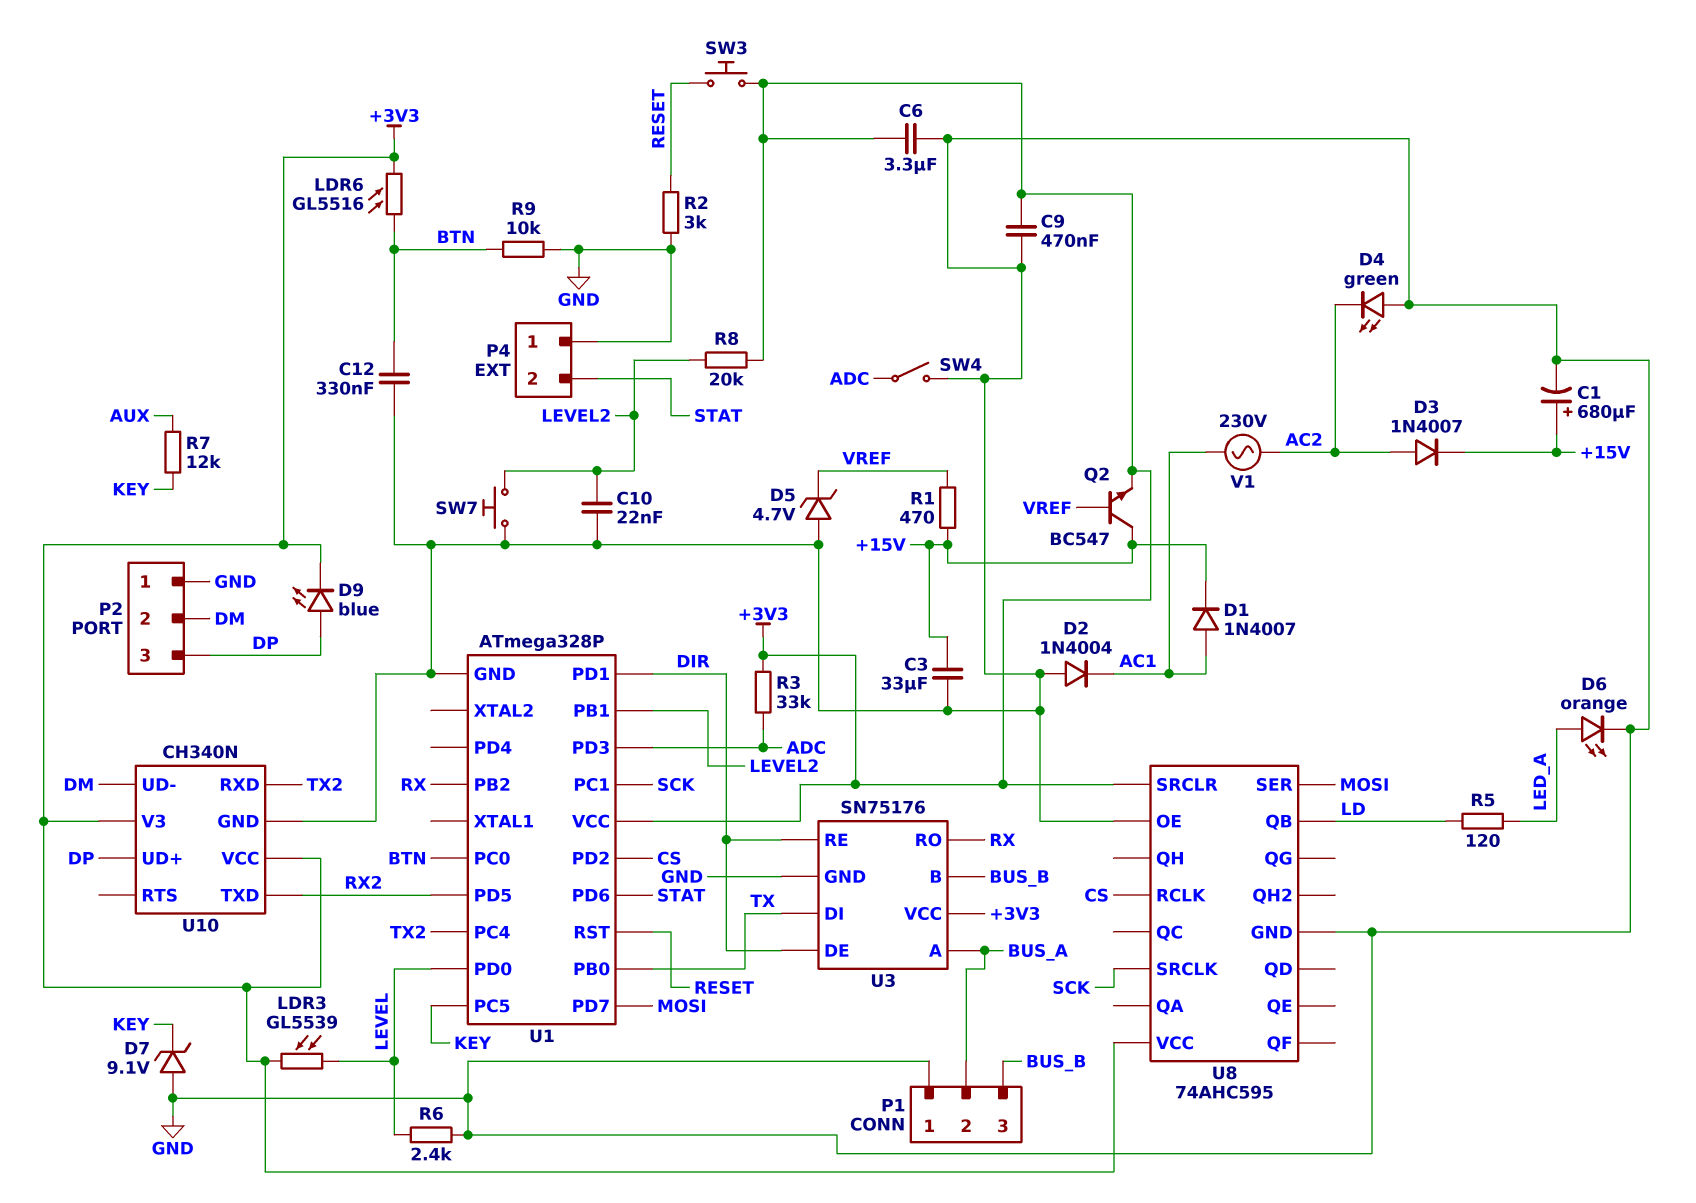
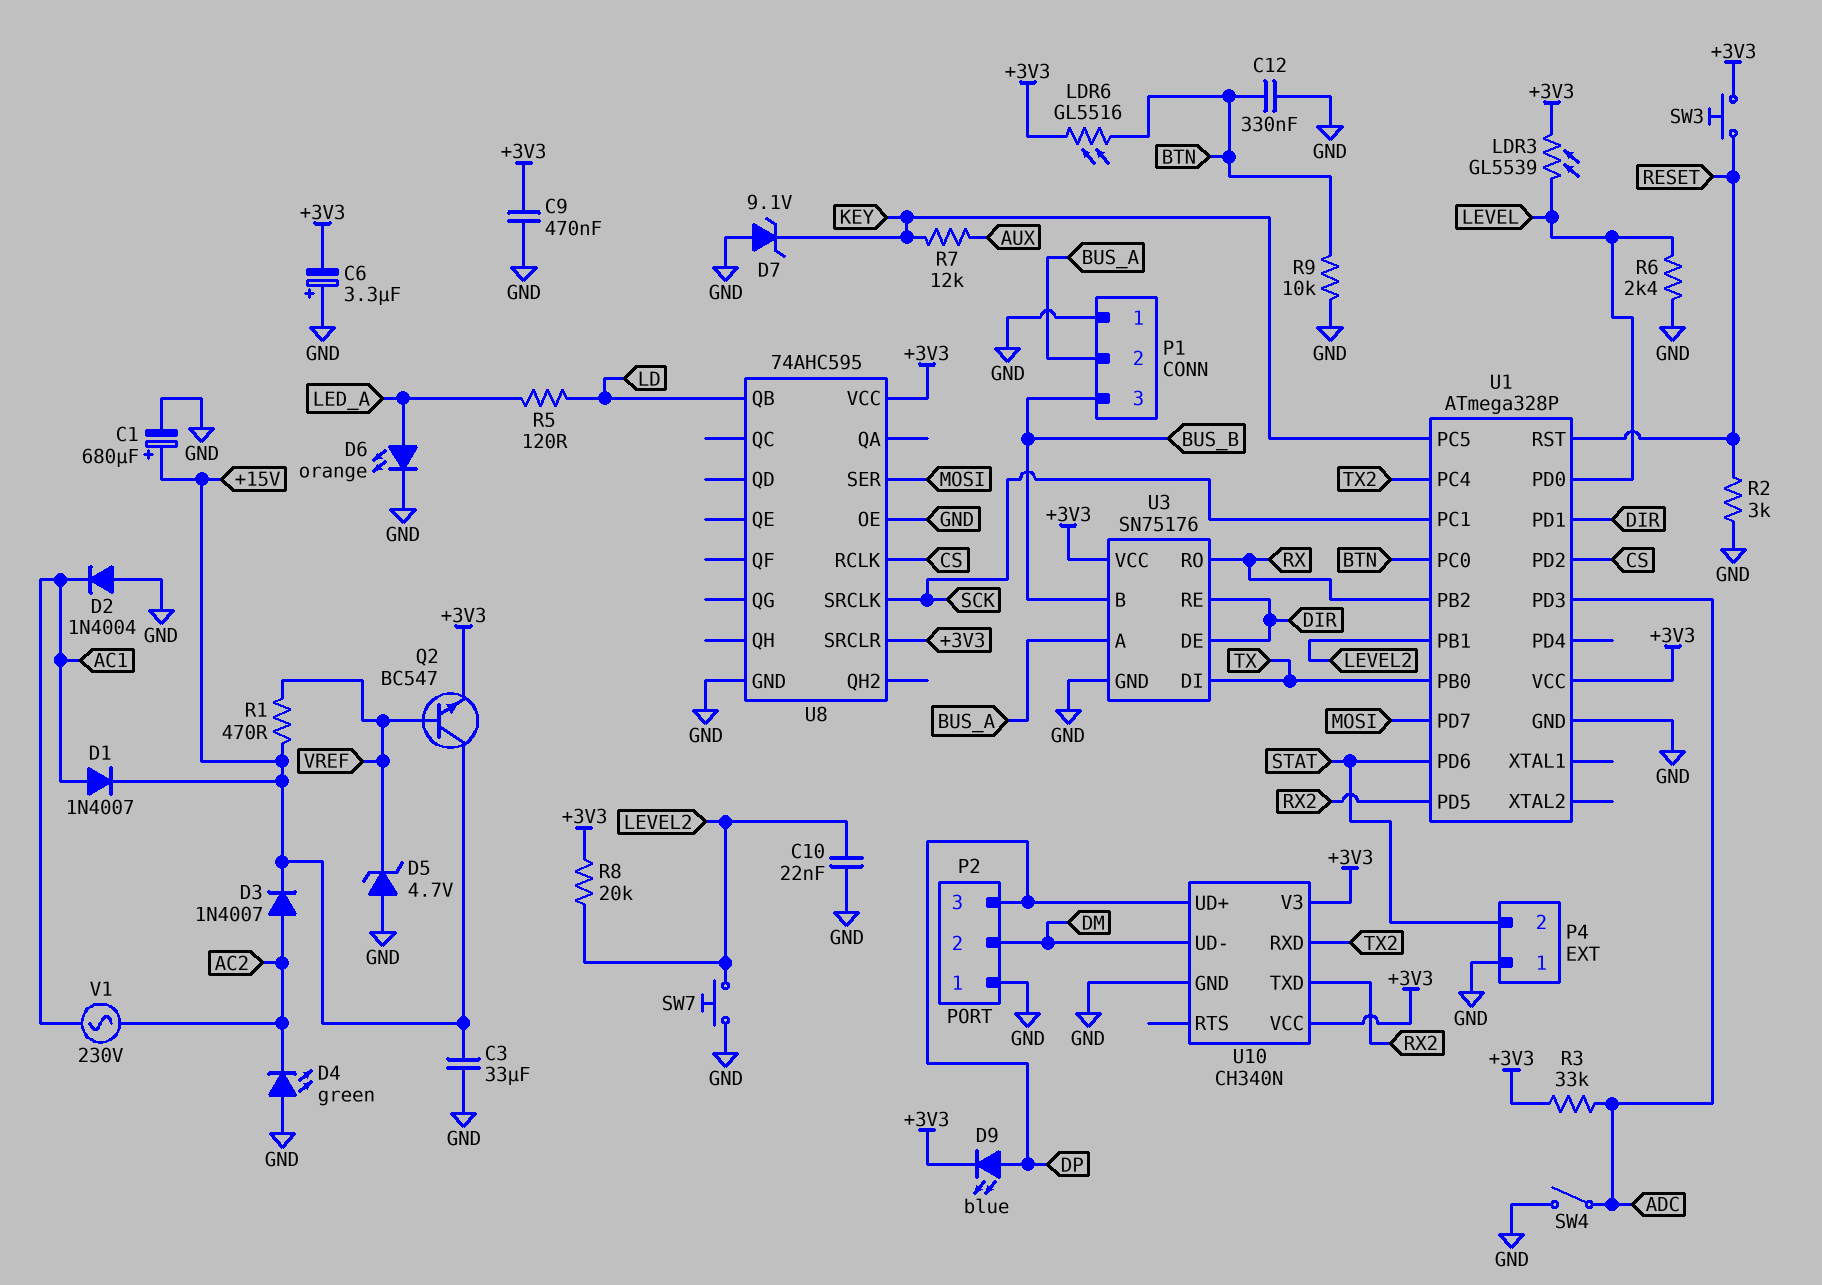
C6: 3.3uF (+3V3, GND) -> 3.3uF (plus GND, minus +3V3)

